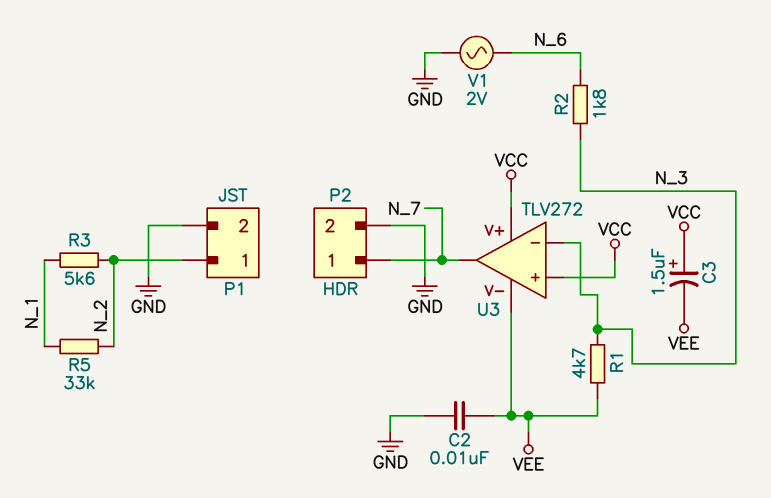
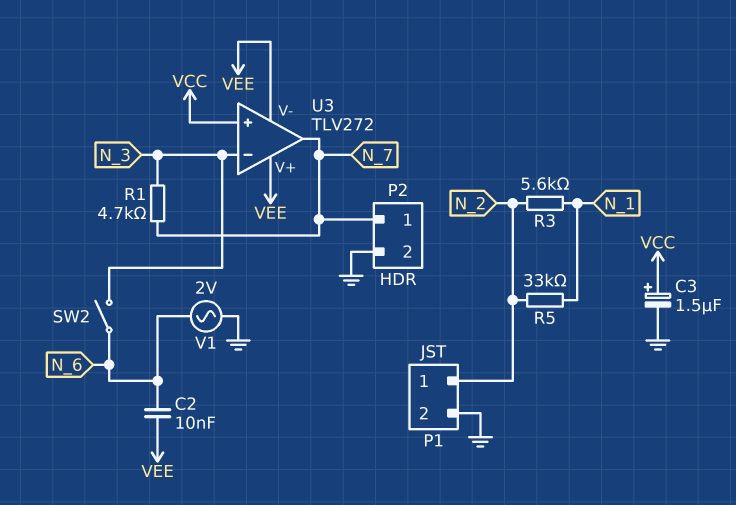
C2: 10nF (GND, VEE) -> 10nF (N_6, VEE)
C3: 1.5uF (plus VCC, minus VEE) -> 1.5uF (plus VCC, minus GND)
R1: 4.7k (N_3, VEE) -> 4.7k (N_3, N_7)
R2: 1.8k (N_3, N_6) -> none
SW2: none -> switch (N_3, N_6)
U3 pin V+: VCC -> VEE

